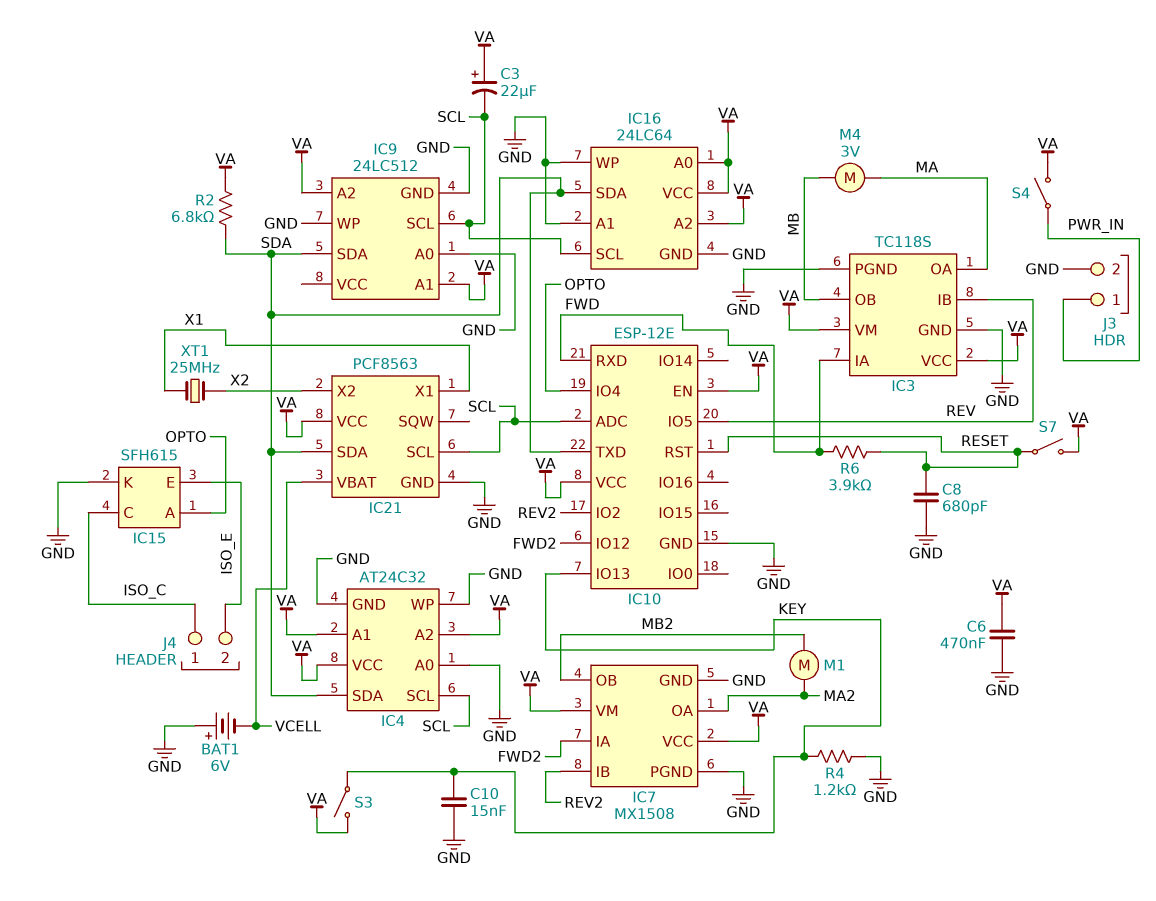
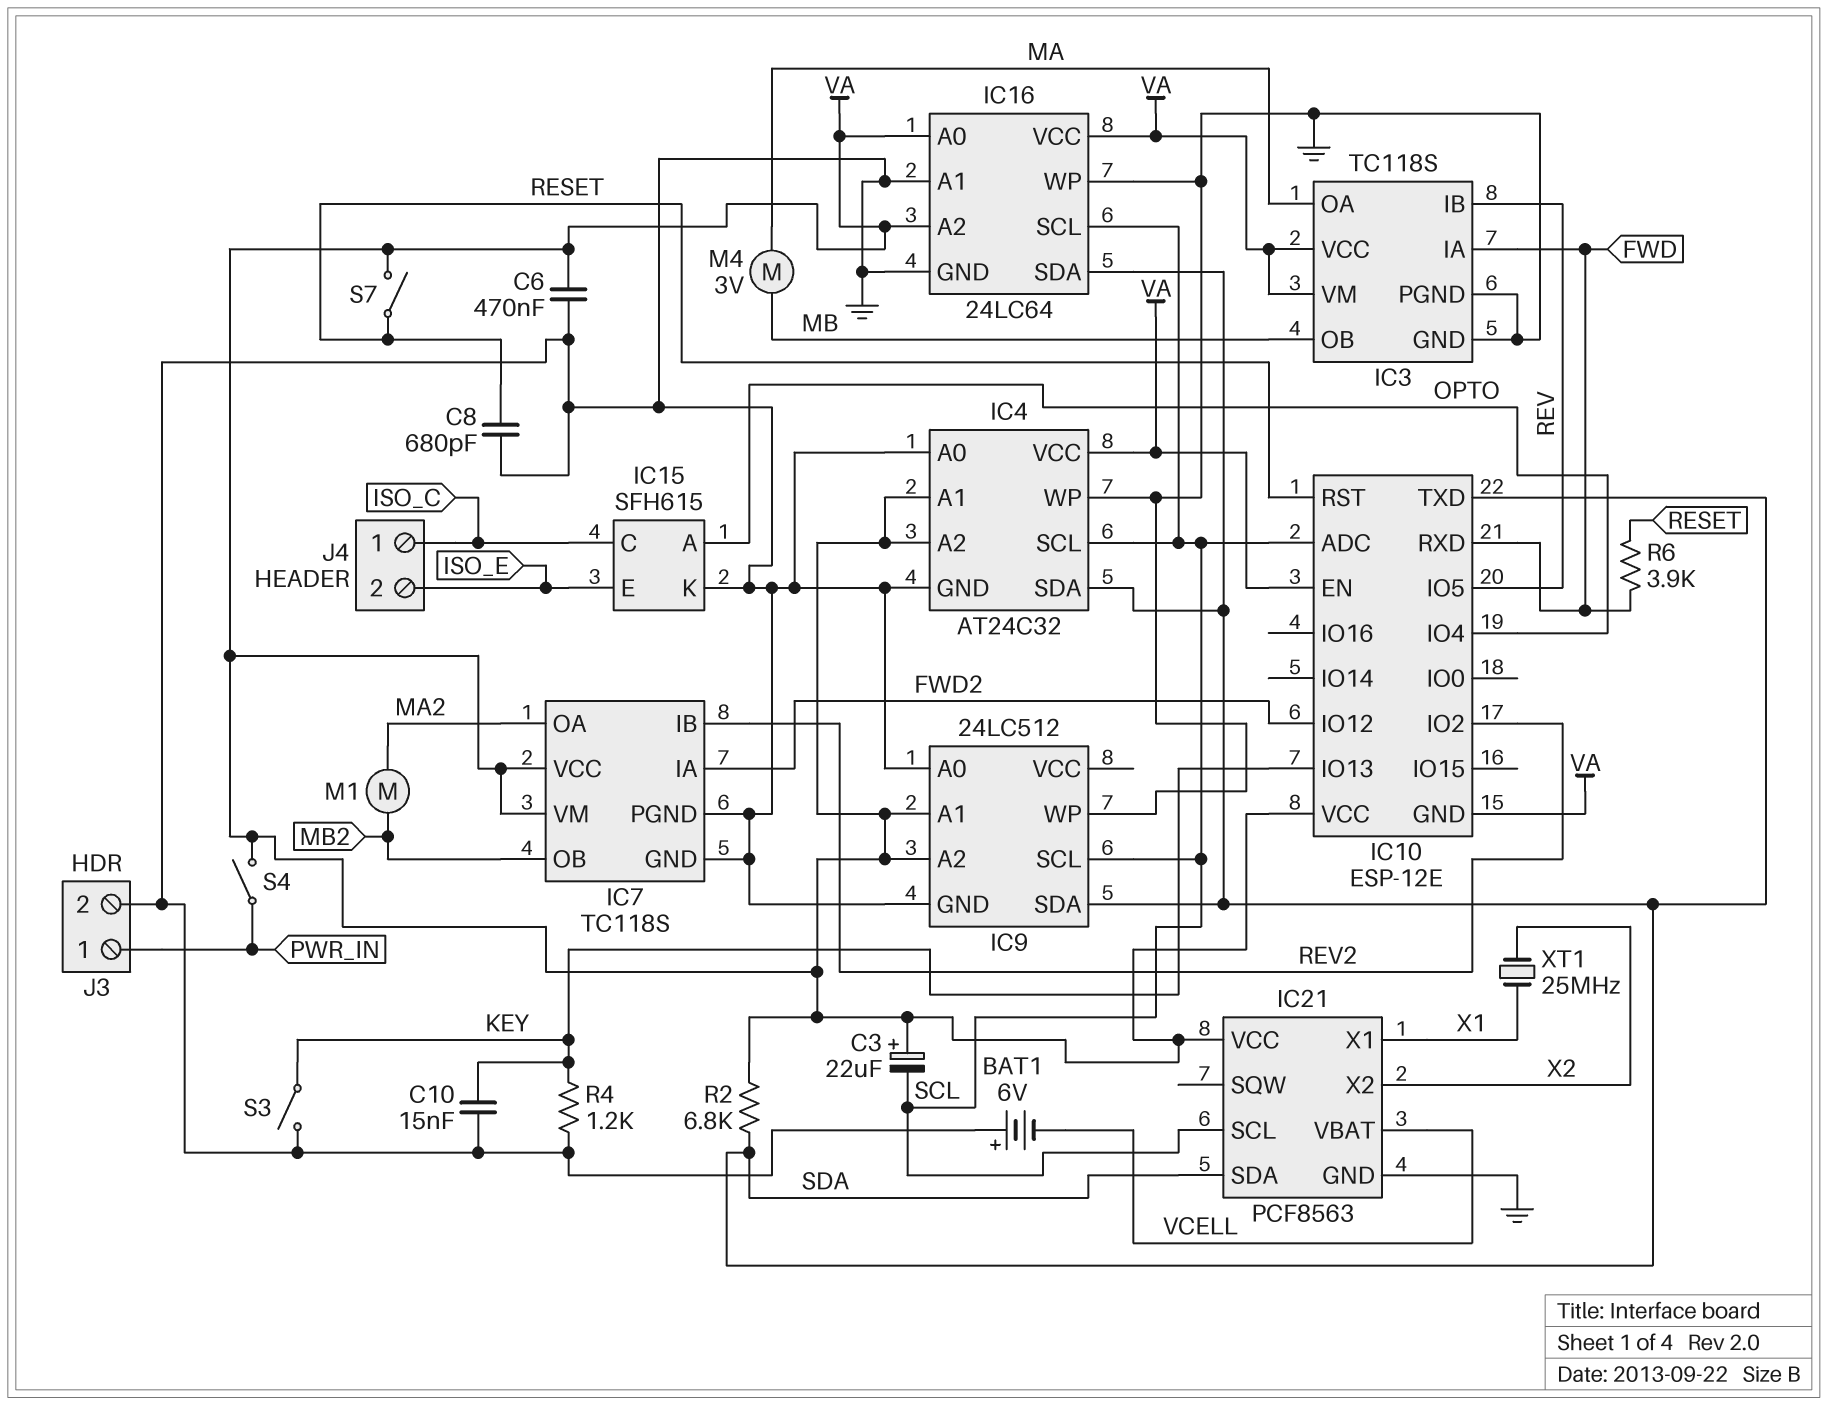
IC7: MX1508 -> TC118S
IC10 pin GND: GND -> VA
S3: switch (KEY, VA) -> switch (GND, KEY)

